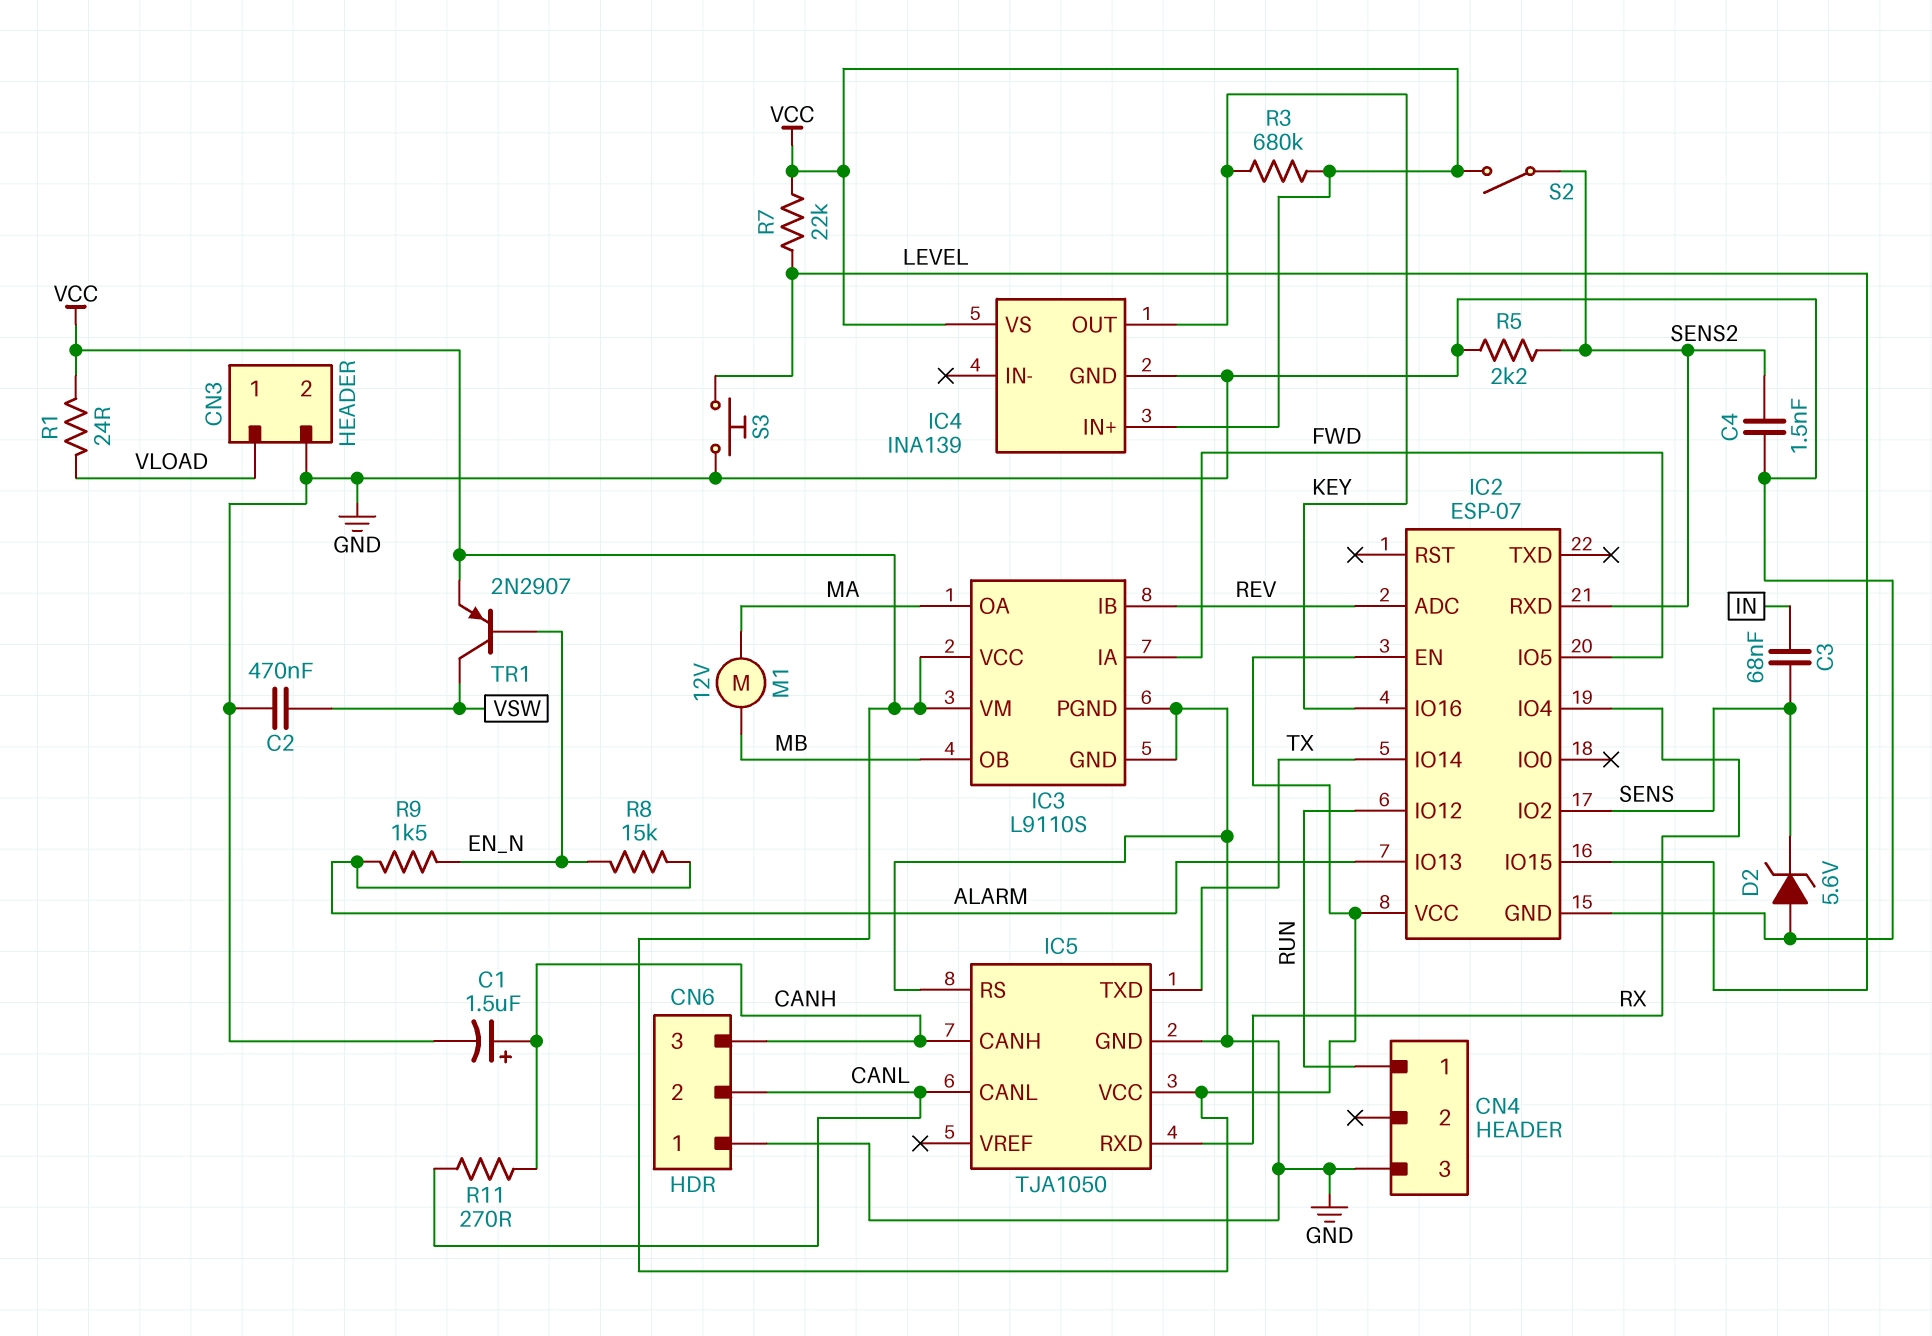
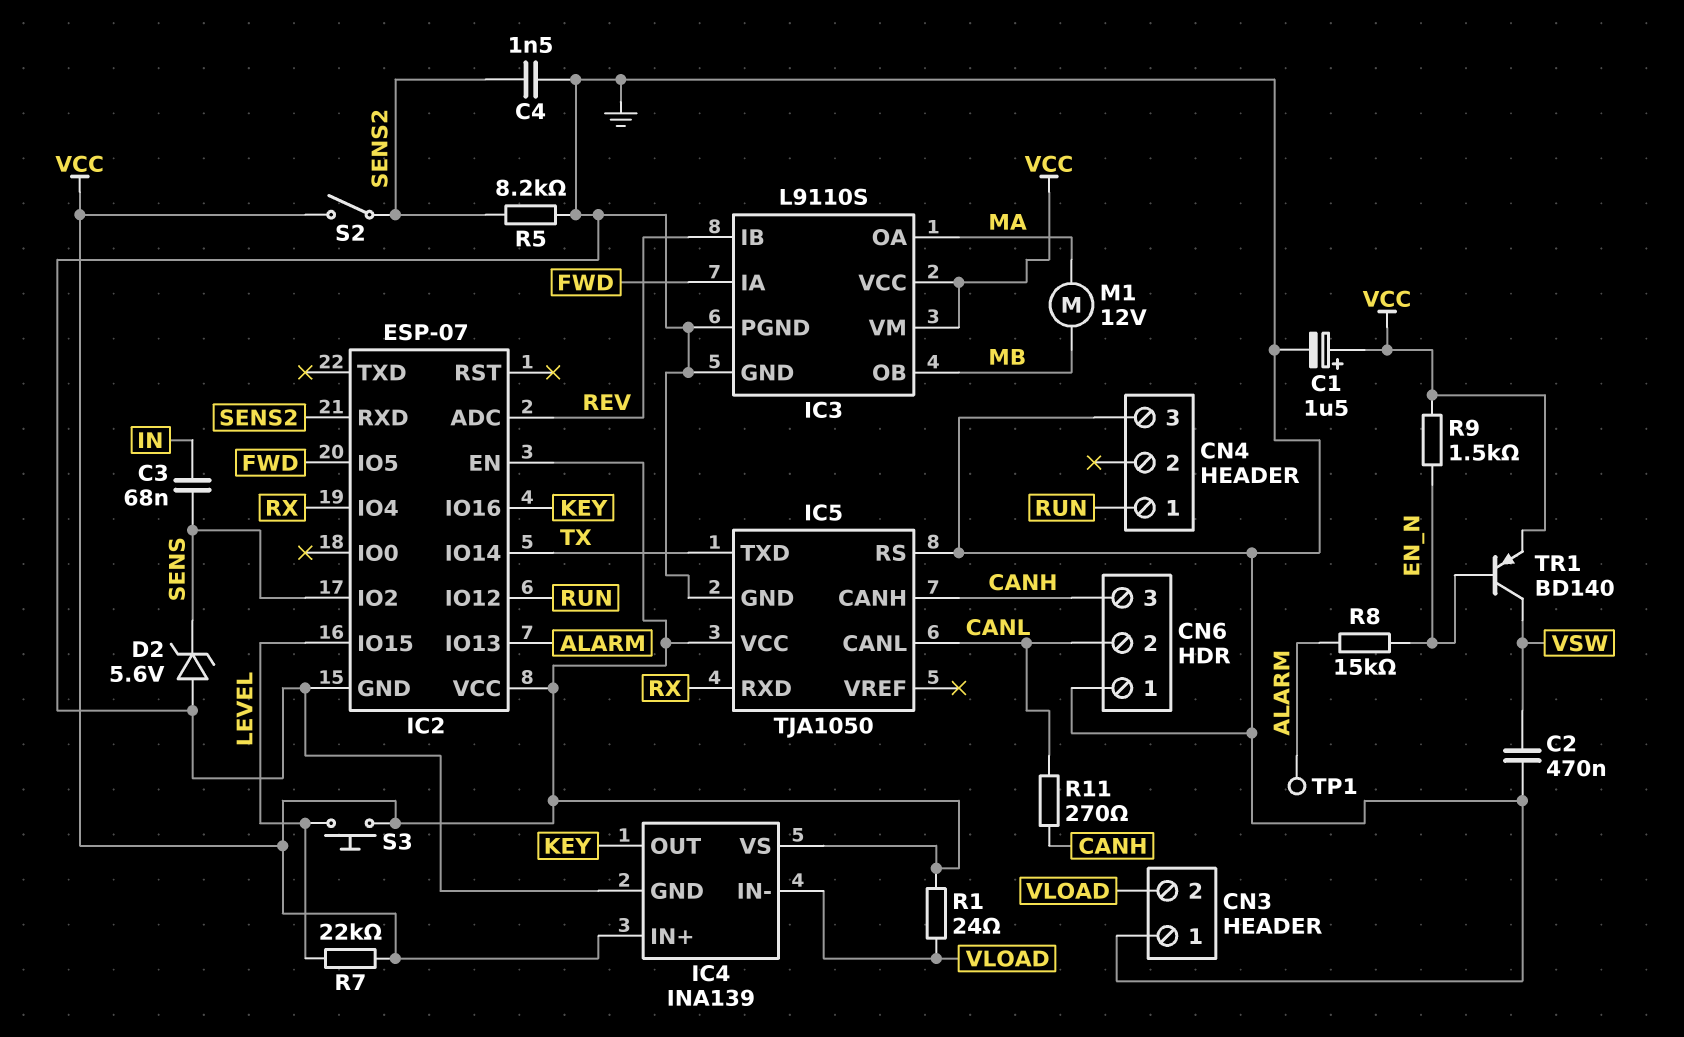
C1: 1.5uF (plus CANH, minus GND) -> 1.5uF (plus VCC, minus GND)
CN3 pin 1: VLOAD -> GND
CN3 pin 2: GND -> VLOAD
IC4 pin IN-: none -> VLOAD
R3: 680k (KEY, VCC) -> none
R5: 2.2k (GND, SENS2) -> 8.2k (GND, SENS2)
R9: 1.5k (ALARM, EN_N) -> 1.5k (EN_N, VCC)
S3: button (GND, LEVEL) -> button (LEVEL, VCC)
TP1: none -> test point (ALARM)
TR1: PNP 2N2907 (B EN_N, C VSW, E VCC) -> PNP BD140 (B EN_N, C VSW, E VCC)

